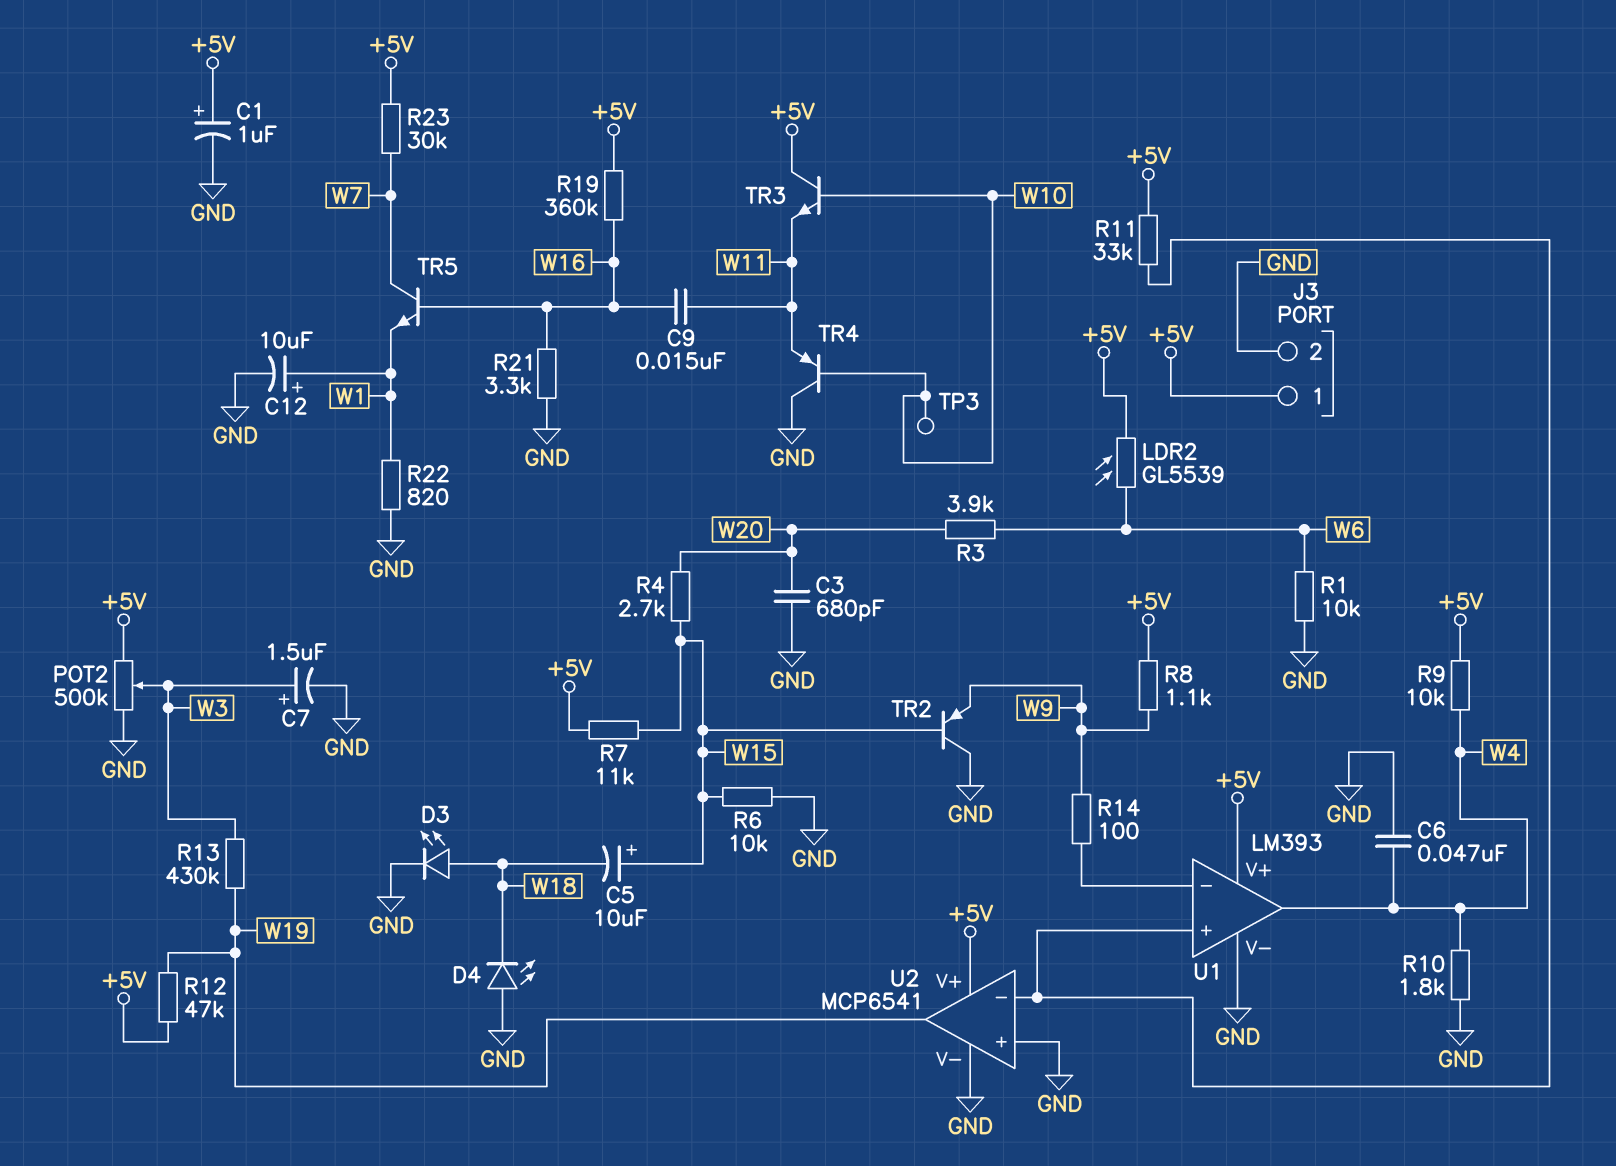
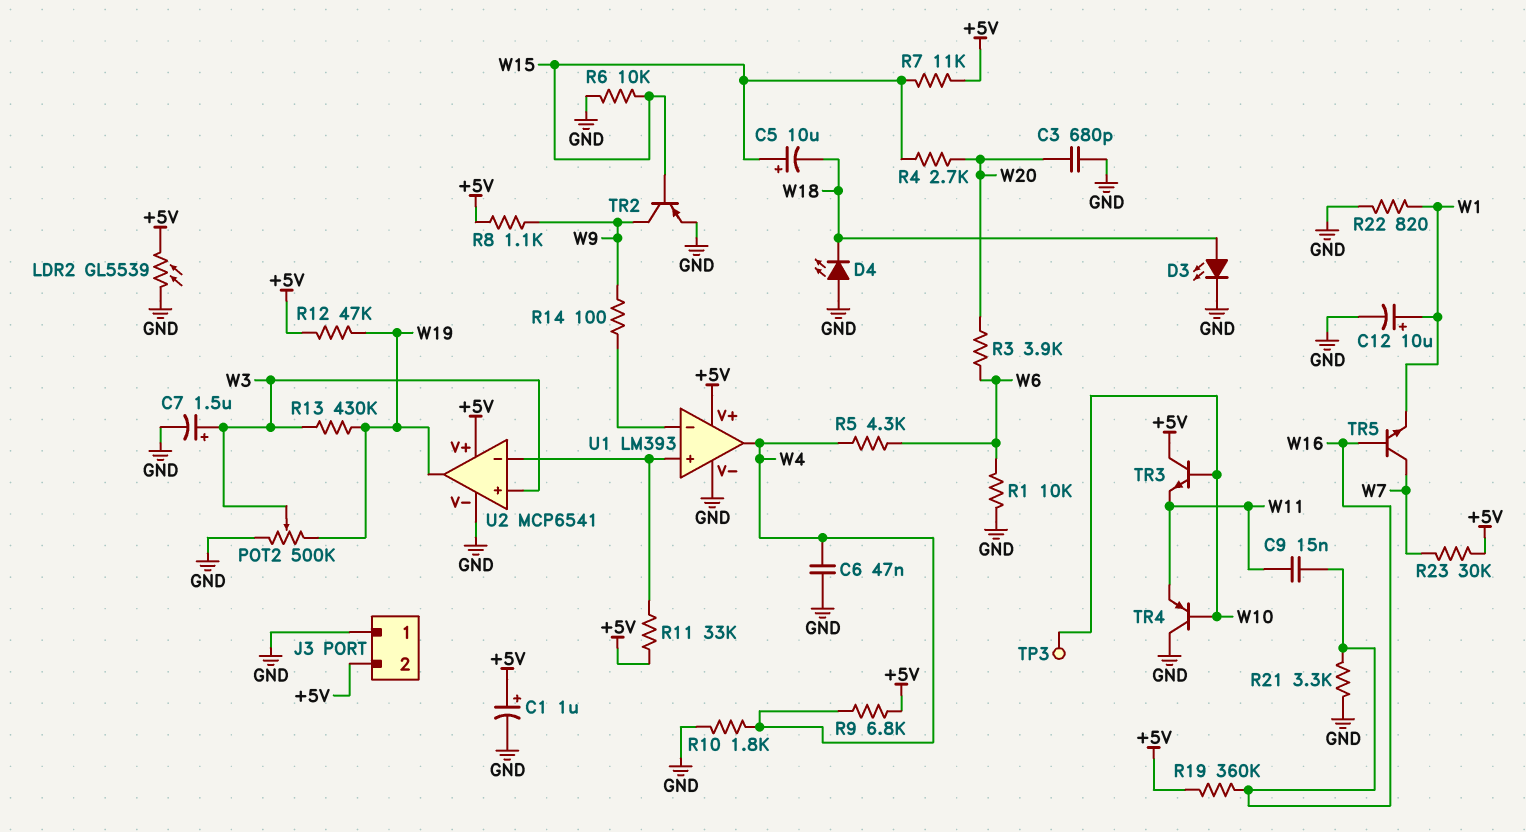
J3 pin 1: +5V -> GND
J3 pin 2: GND -> +5V
LDR2: GL5539 (+5V, W6) -> GL5539 (+5V, GND)
POT2: 500k (+5V, GND, wiper W3) -> 500k (GND, W19, wiper W3)
R5: none -> 4.3k (W4, W6)
R9: 10k (+5V, W4) -> 6.8k (+5V, W4)
TR2: PNP (B W15, C GND, E W9) -> PNP (B W15, C W9, E GND)
U2 pin in+: GND -> W3

